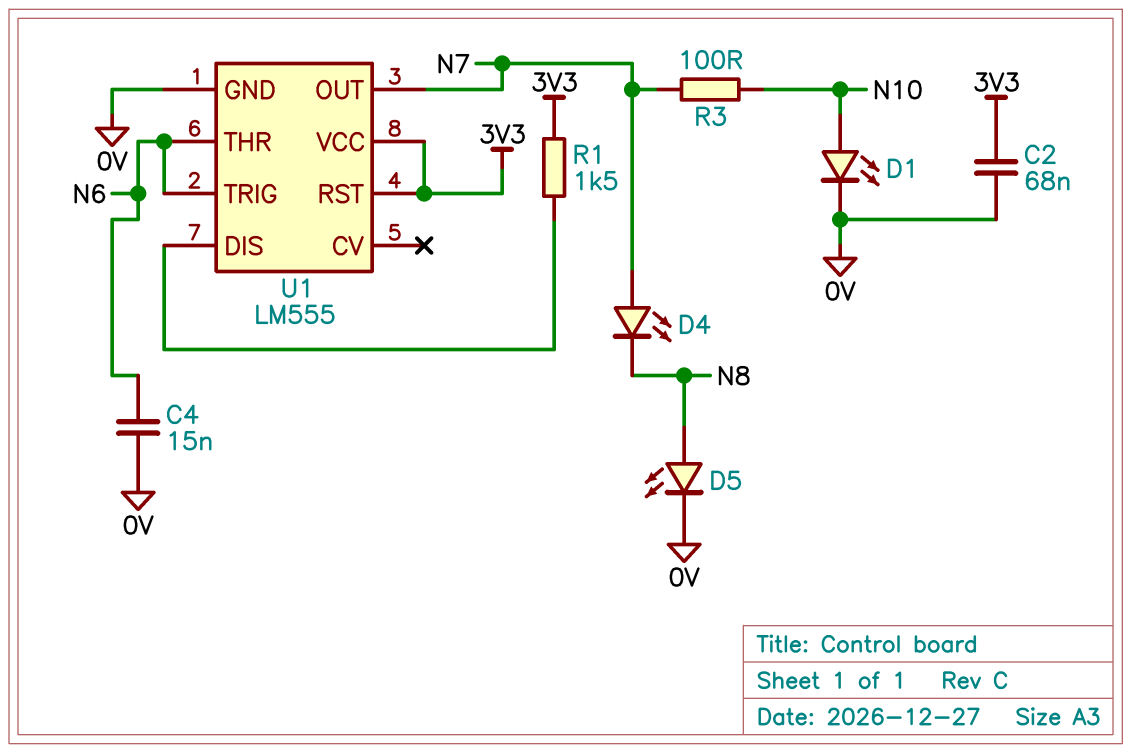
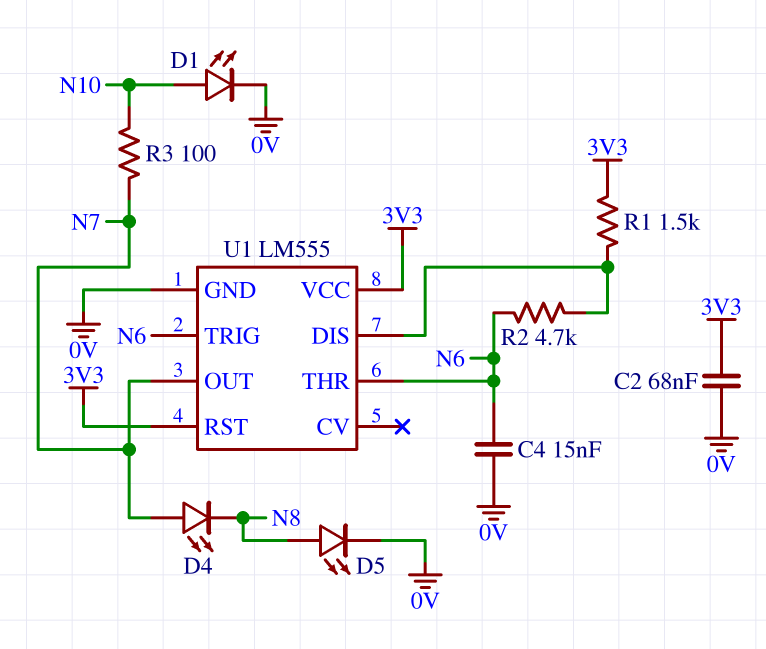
R2: none -> 4.7k (N6, U1/DIS)

